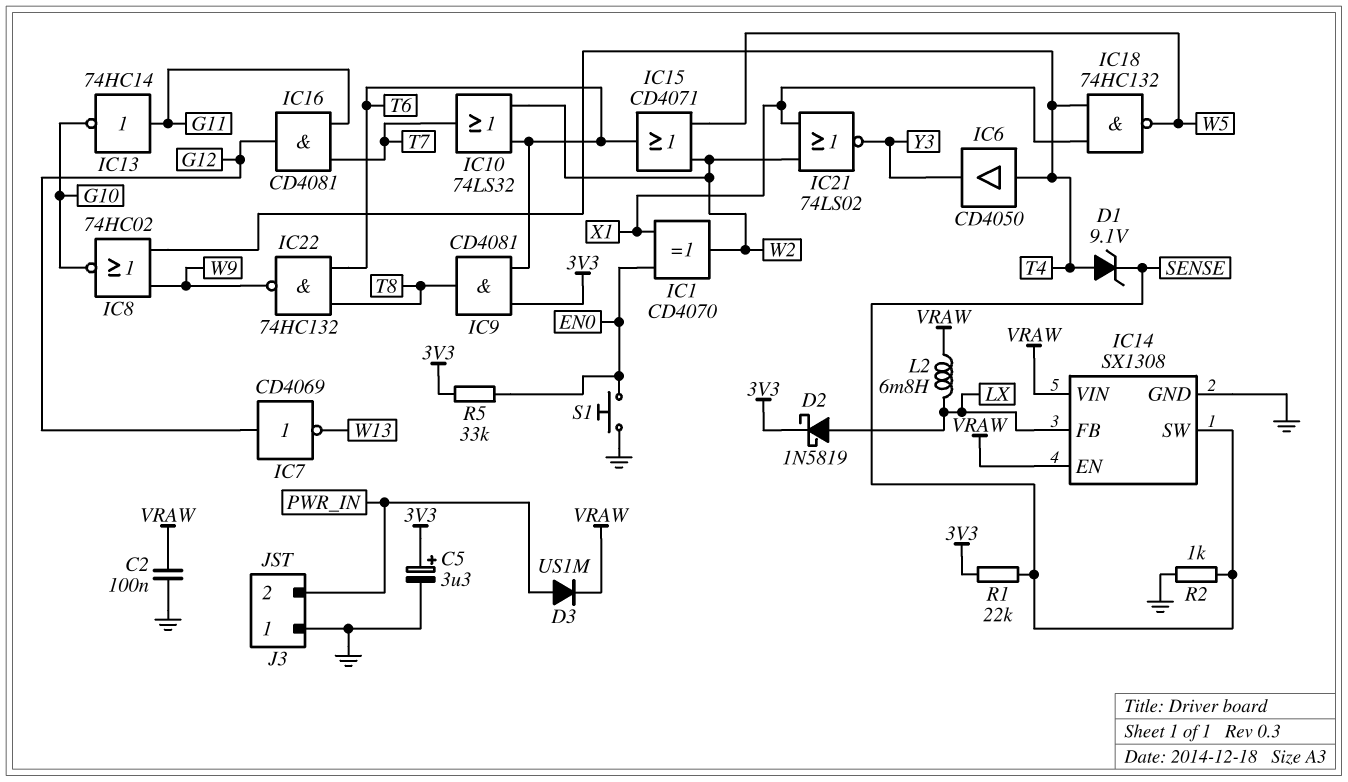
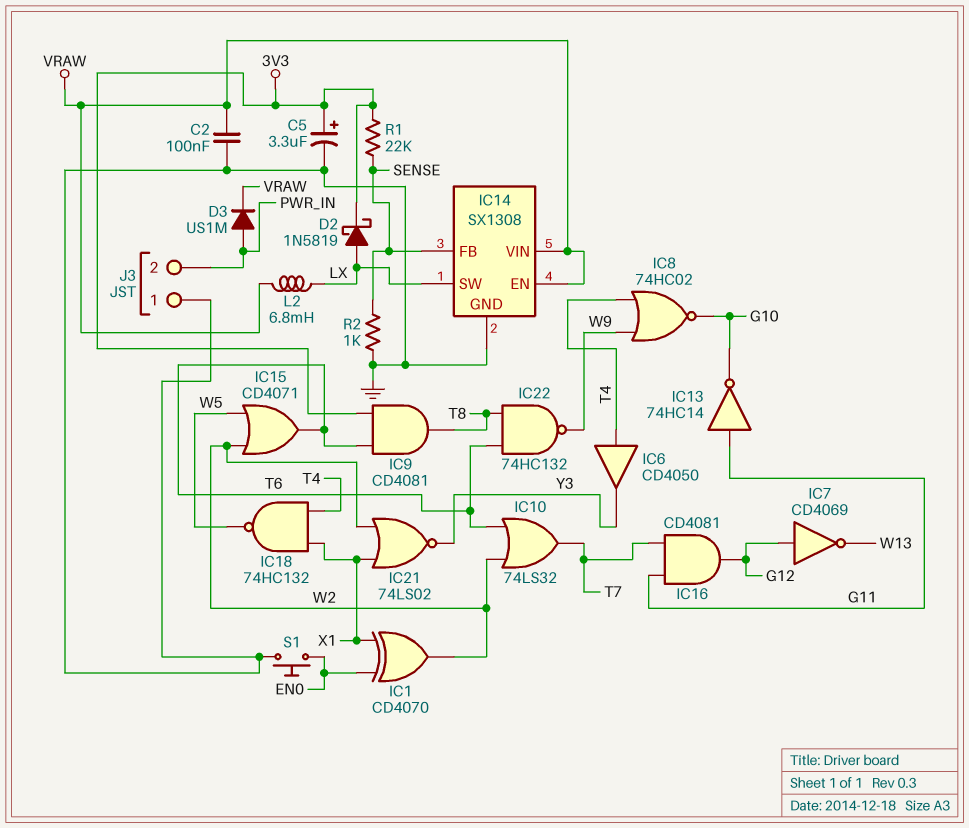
D1: zener 9.1V (A T4, K SENSE) -> none
IC14 pin FB: LX -> SENSE
IC14 pin SW: SENSE -> LX
R5: 33k (3V3, EN0) -> none

